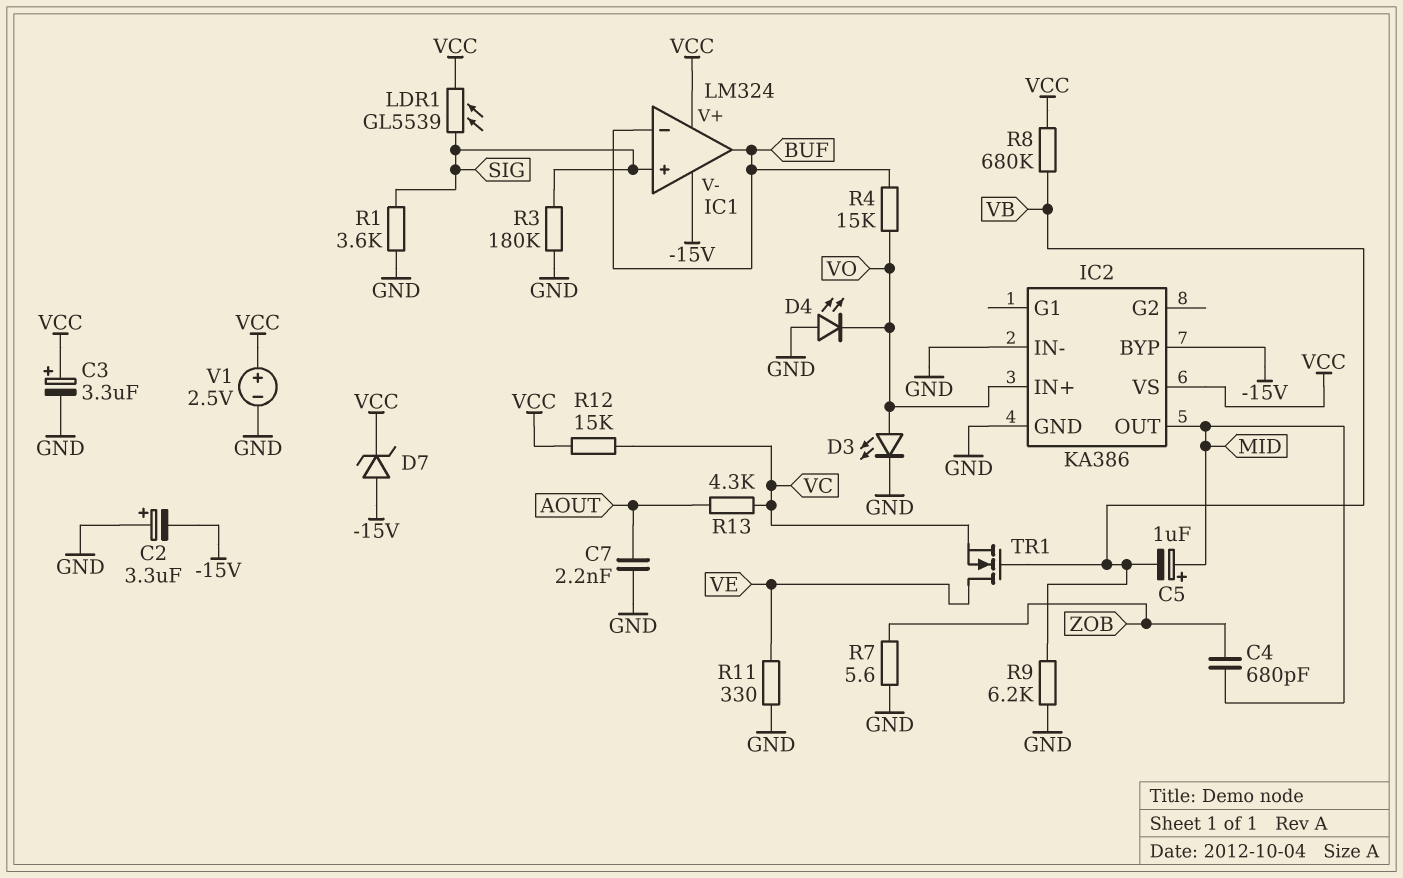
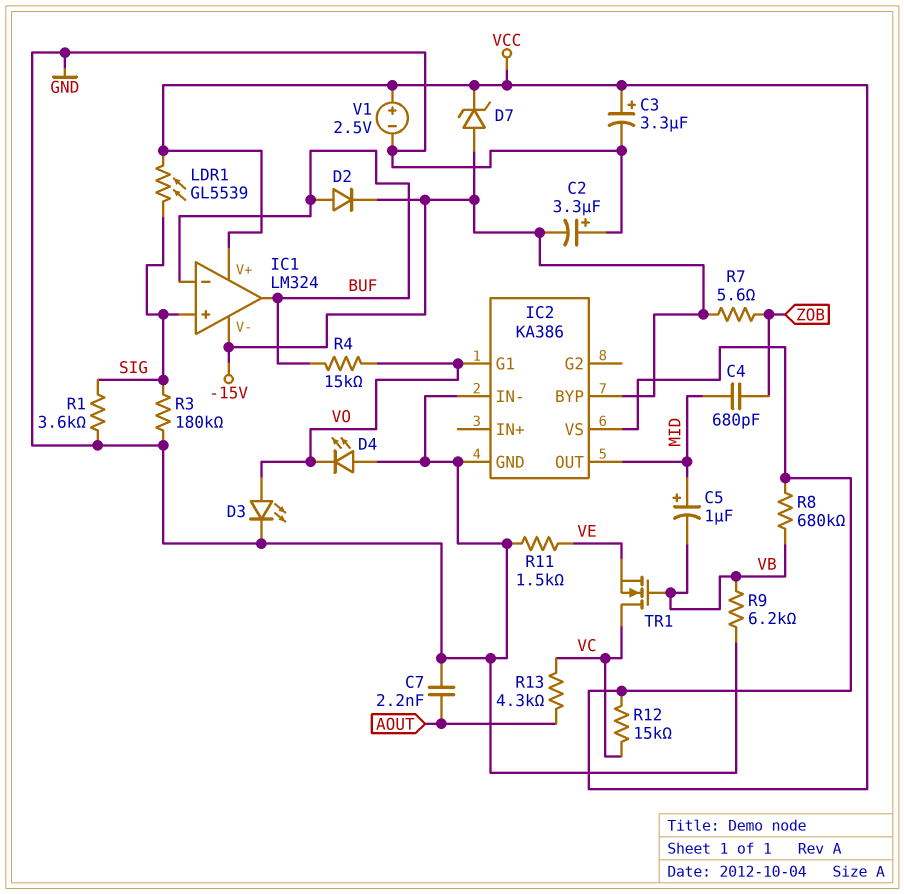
D2: none -> diode (A BUF, K -15V)
IC2 pin G1: none -> VO
IC2 pin IN+: VO -> none
R7: 5.6 (GND, ZOB) -> 5.6 (-15V, ZOB)
R11: 330 (GND, VE) -> 1.5k (GND, VE)
TR1: NMOS (G VB, D VE, S VC) -> NMOS (G VB, D VC, S VE)

